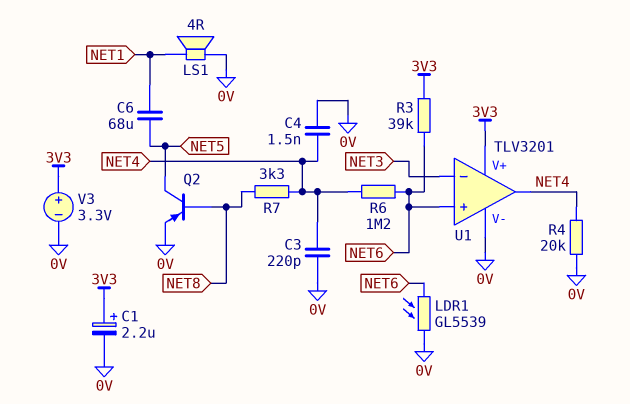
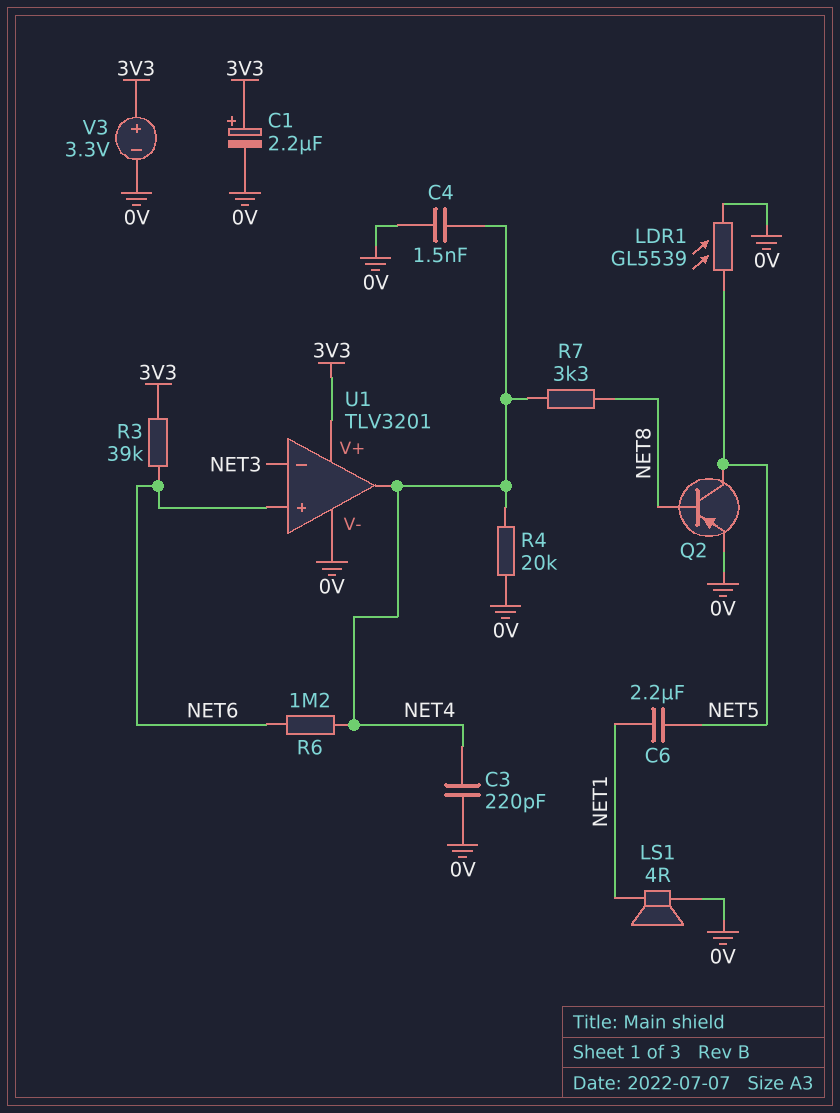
C6: 68uF (NET1, NET5) -> 2.2uF (NET1, NET5)
LDR1: GL5539 (0V, NET6) -> GL5539 (0V, NET5)

